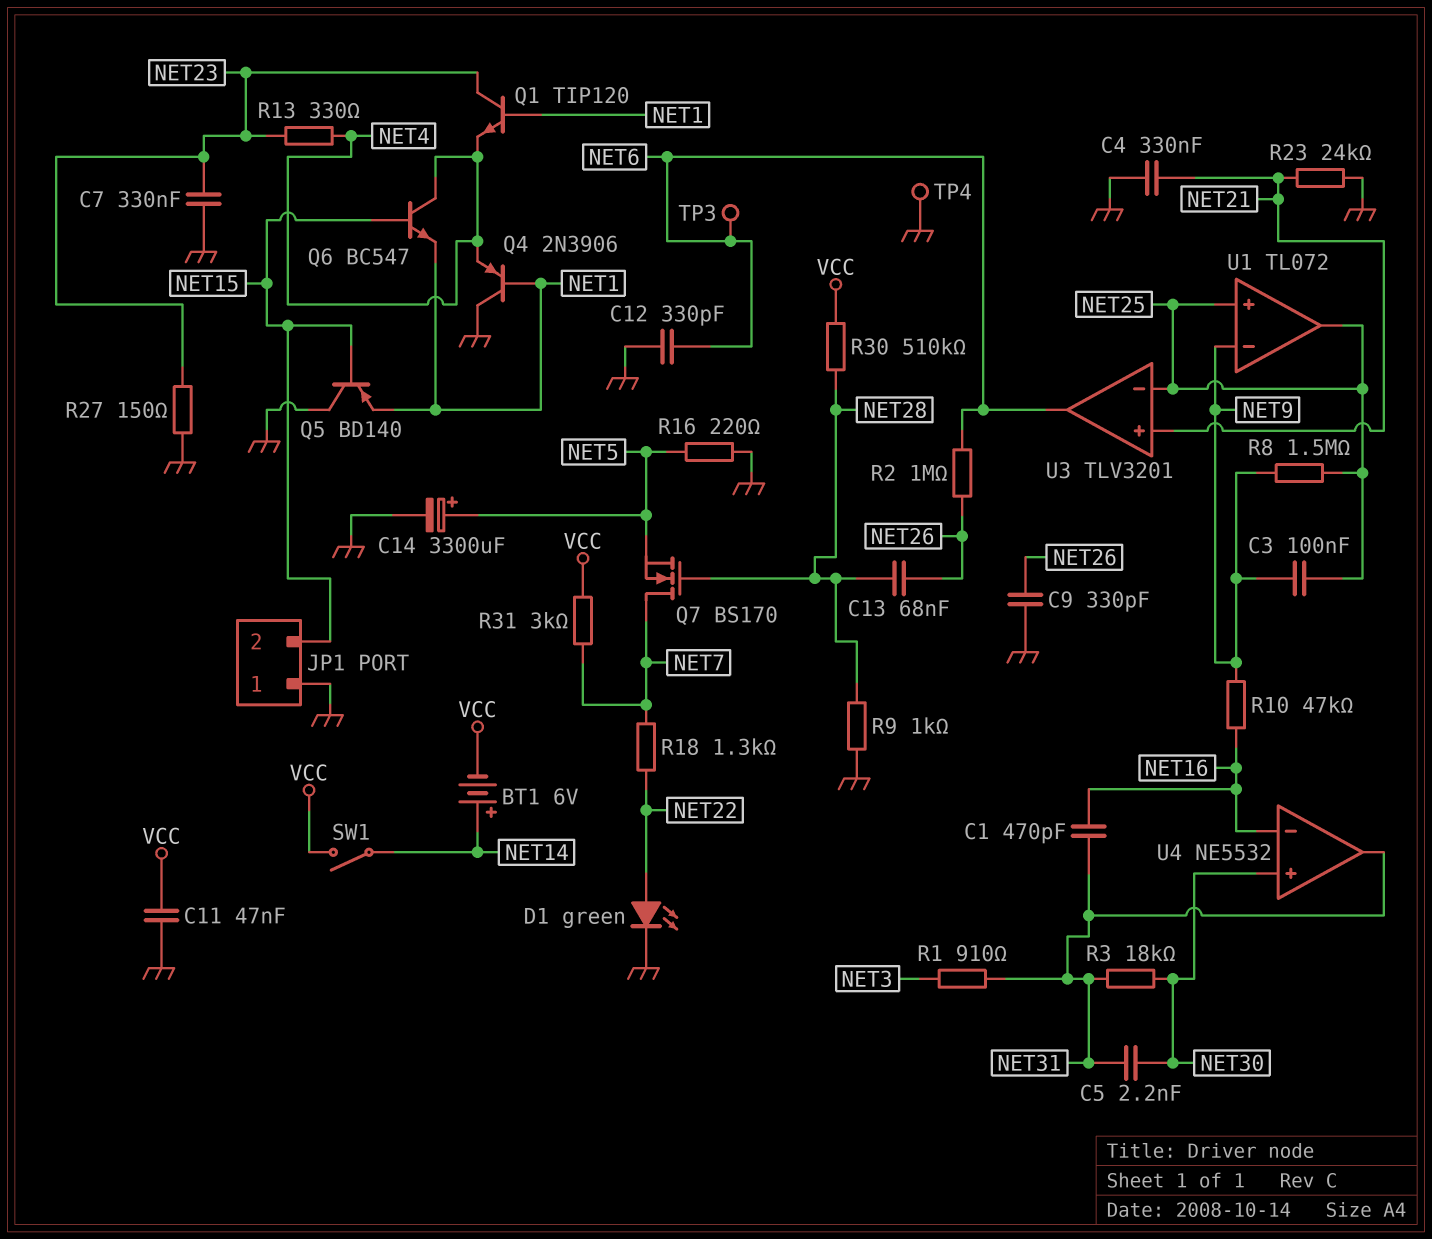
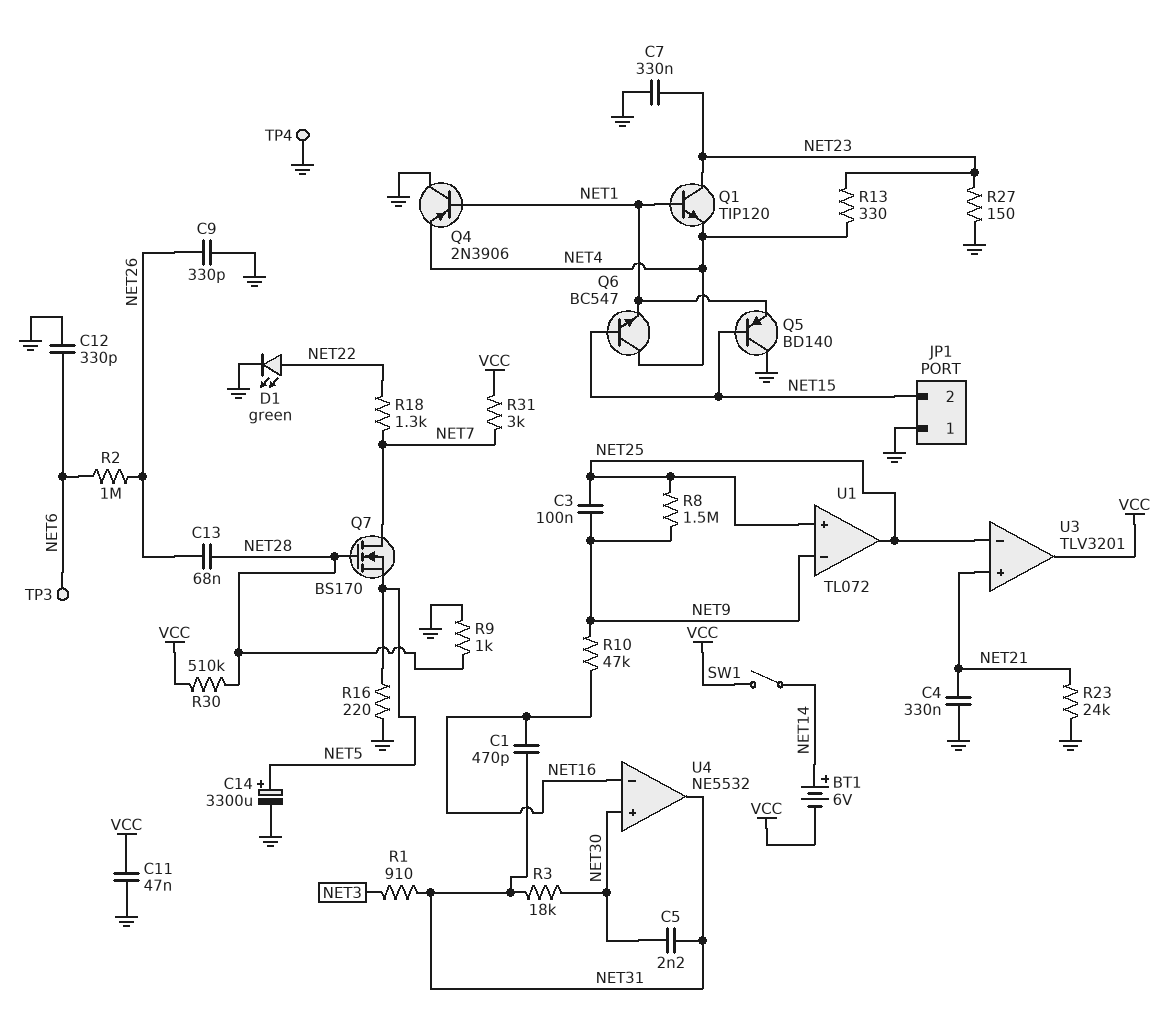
U3 pin out: NET6 -> VCC

